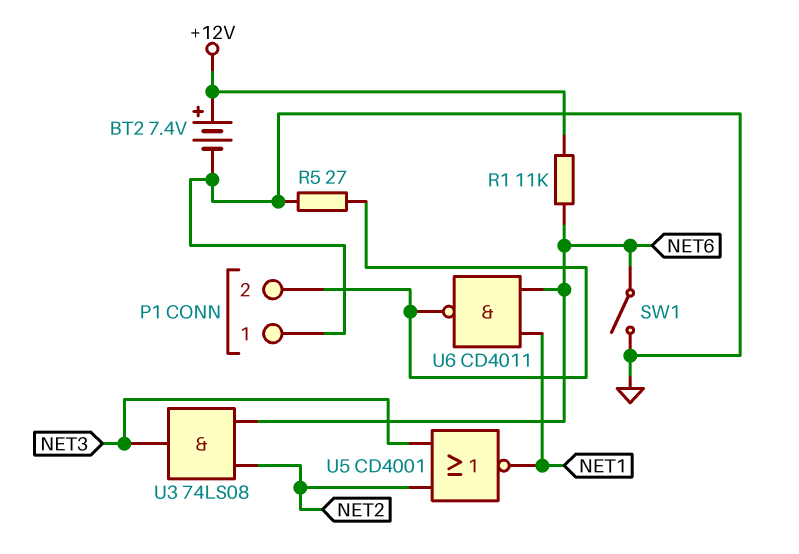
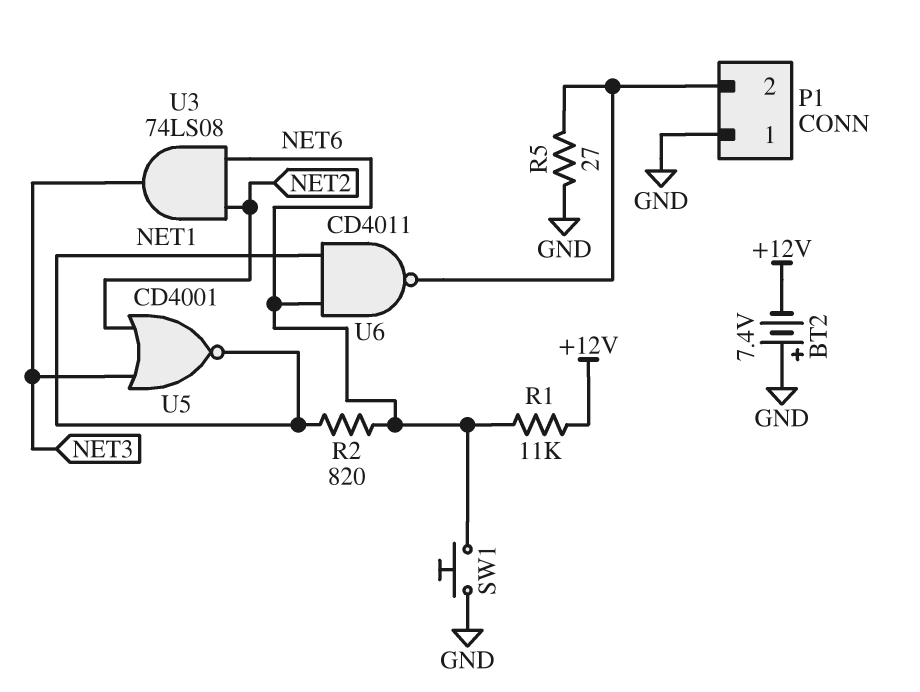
BT2: 7.4V (plus +12V, minus GND) -> 7.4V (plus GND, minus +12V)
R2: none -> 820 (NET1, NET6)
SW1: switch (GND, NET6) -> button (GND, NET6)

